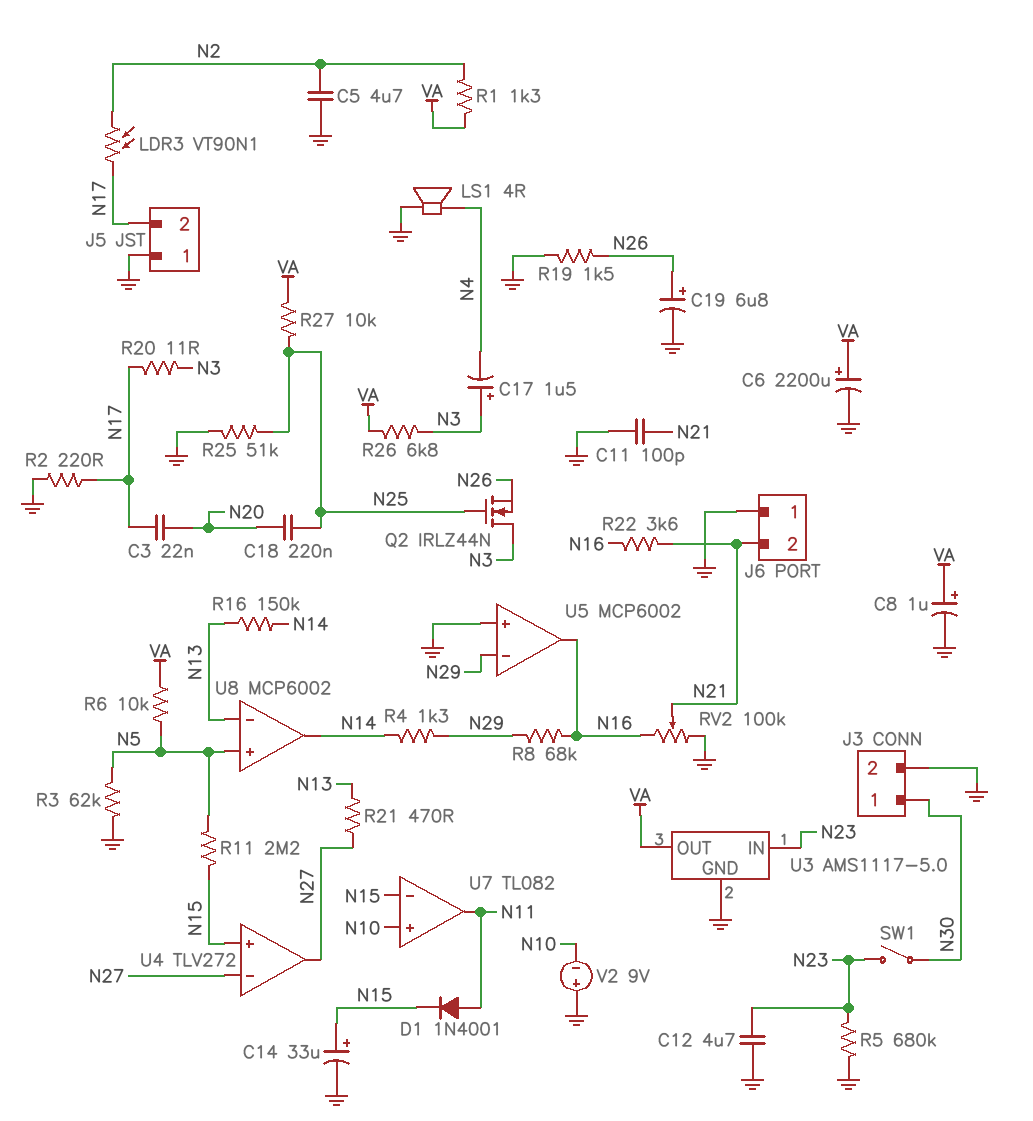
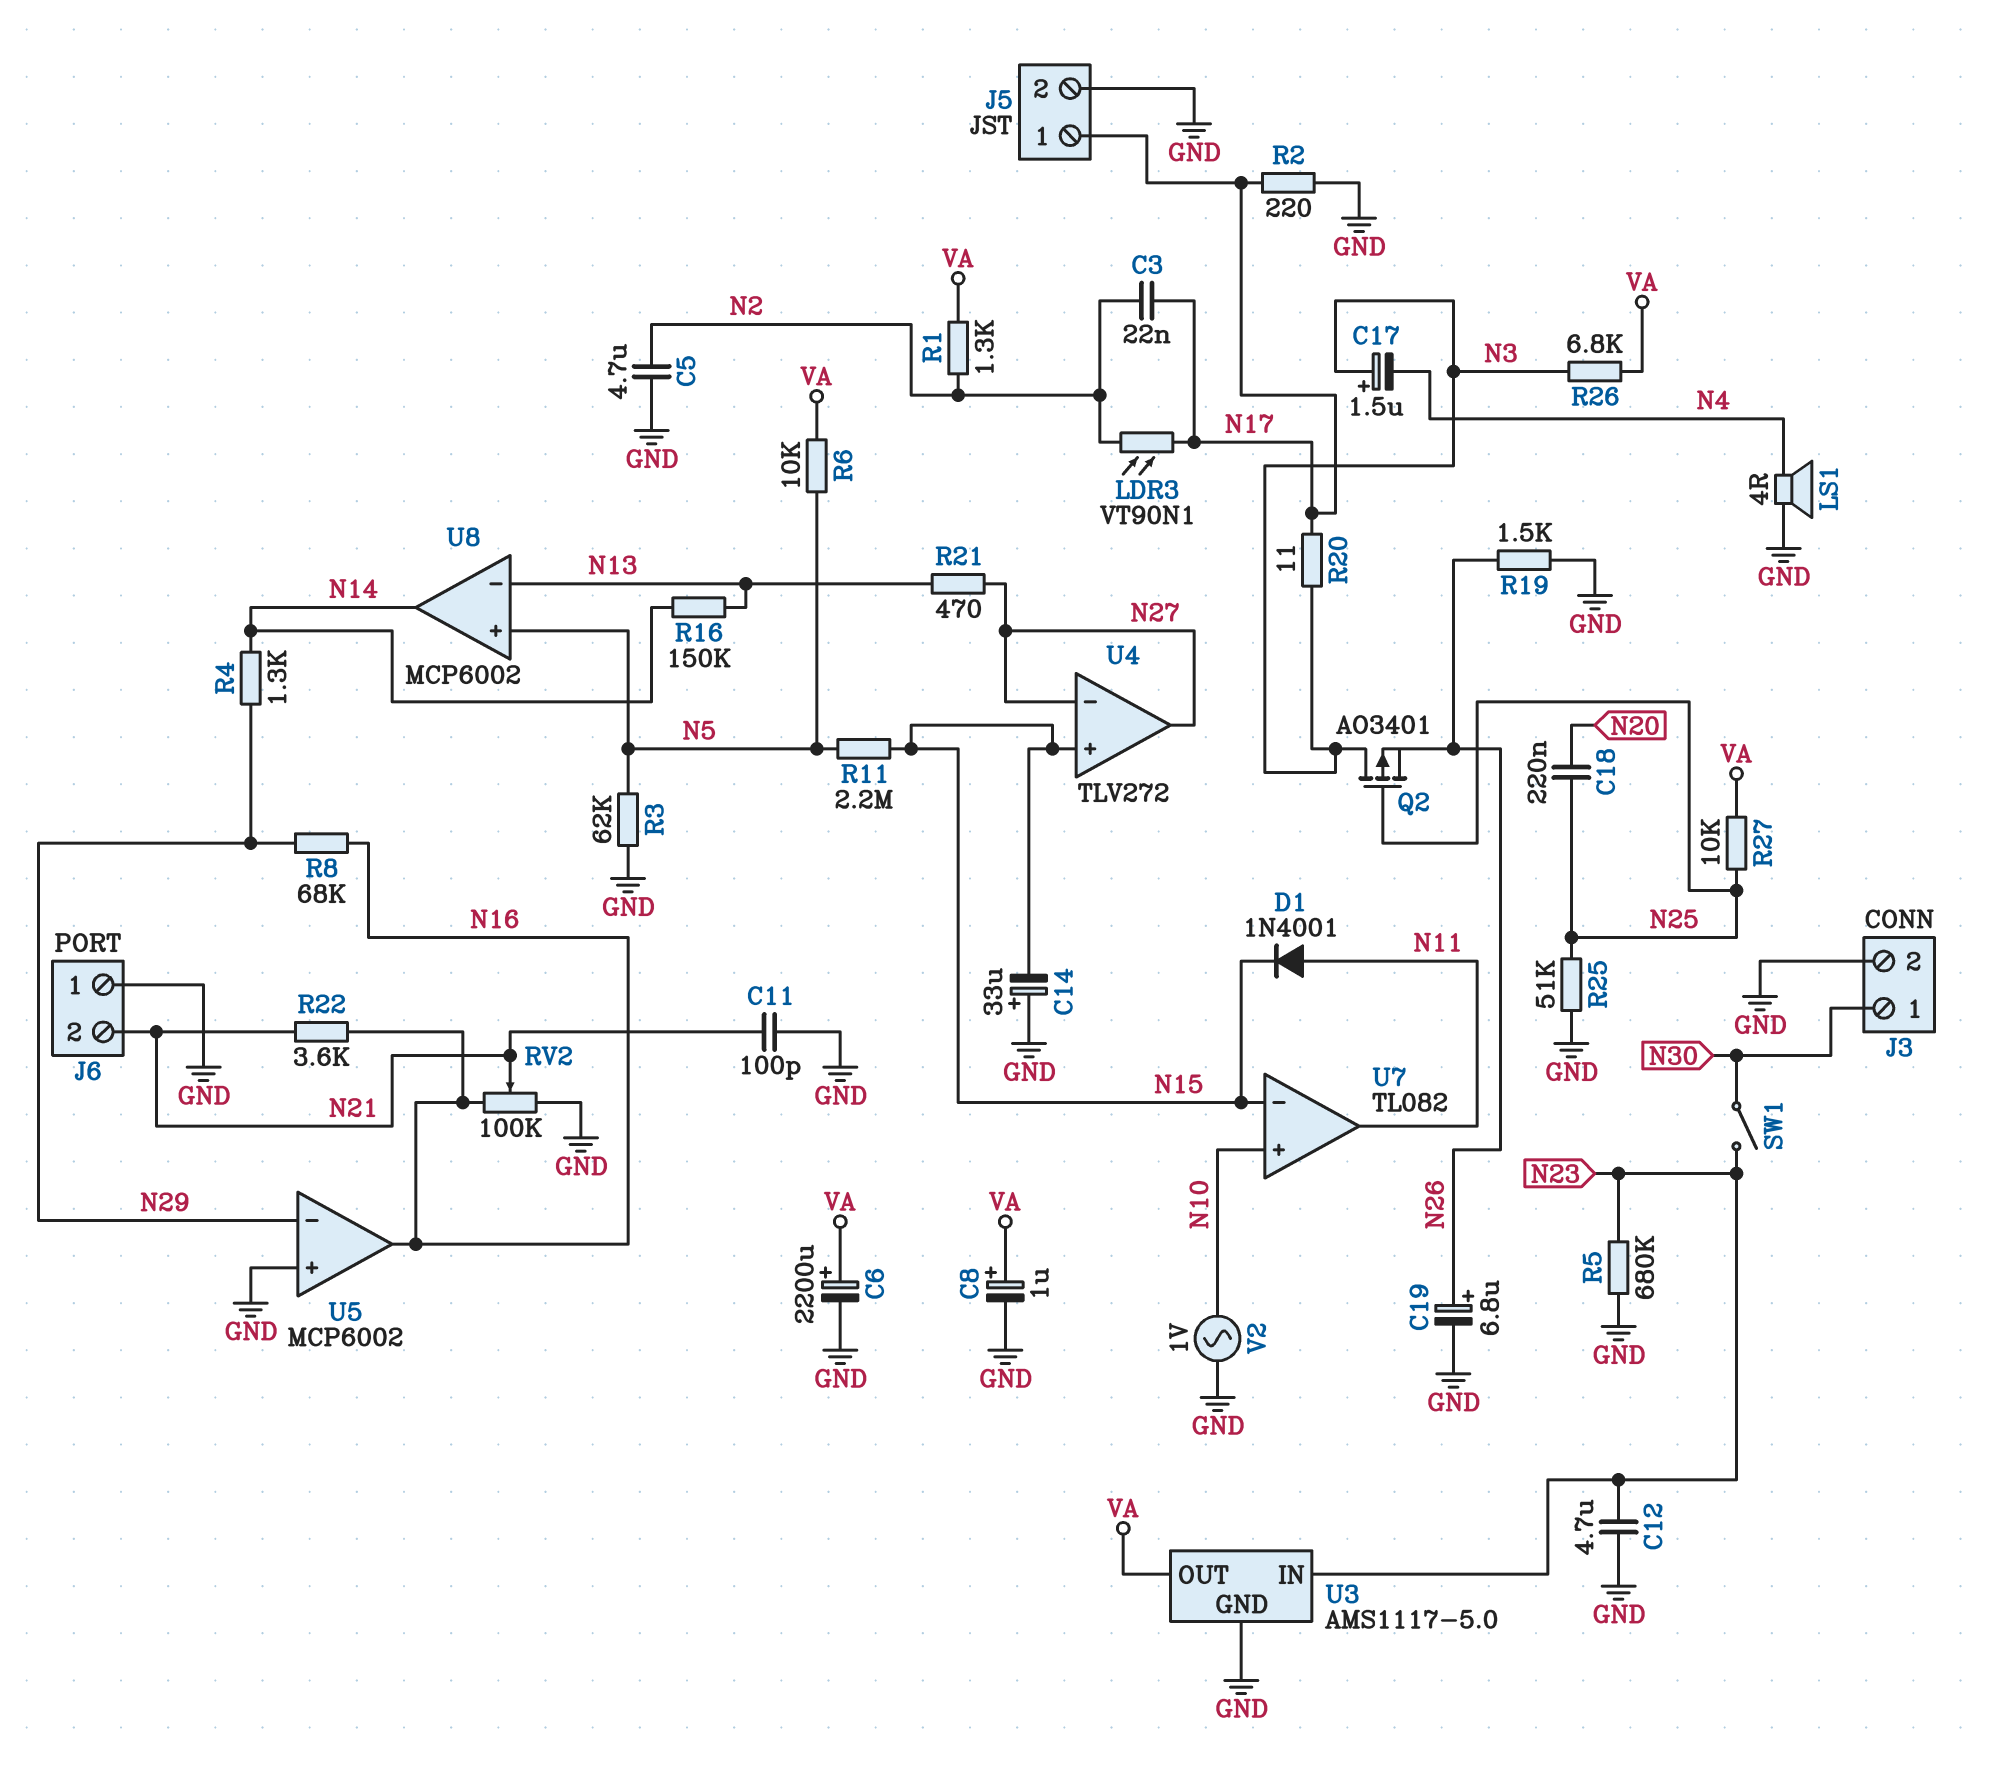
C3: 22nF (N17, N20) -> 22nF (N2, N17)
C14: 33uF (plus N15, minus GND) -> 33uF (plus GND, minus N15)
J5 pin 1: GND -> N17
J5 pin 2: N17 -> GND
Q2: NMOS IRLZ44N (G N25, D N3, S N26) -> PMOS AO3401 (G N25, D N3, S N26)
V2: 9V (plus GND, minus N10) -> AC 1V (GND, N10)

